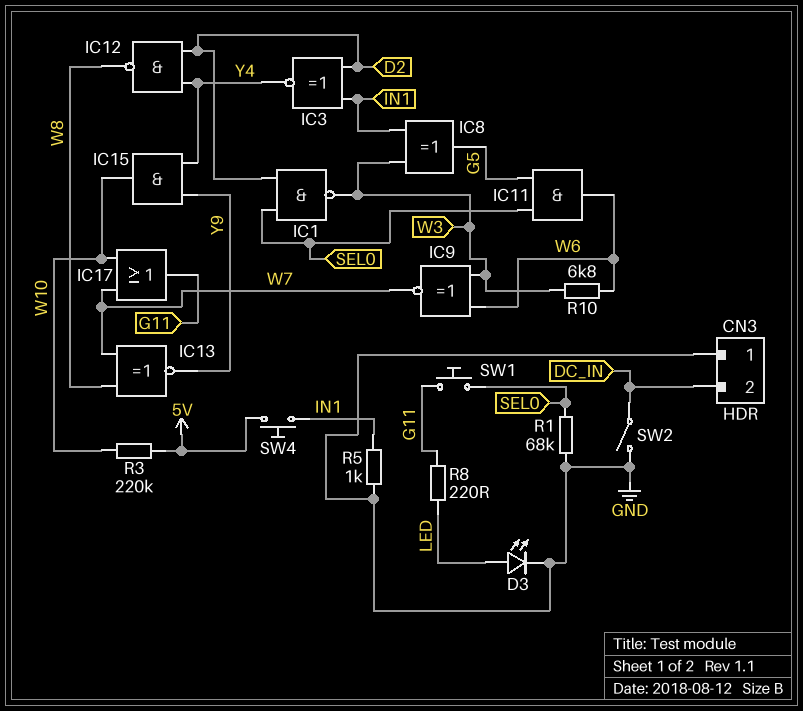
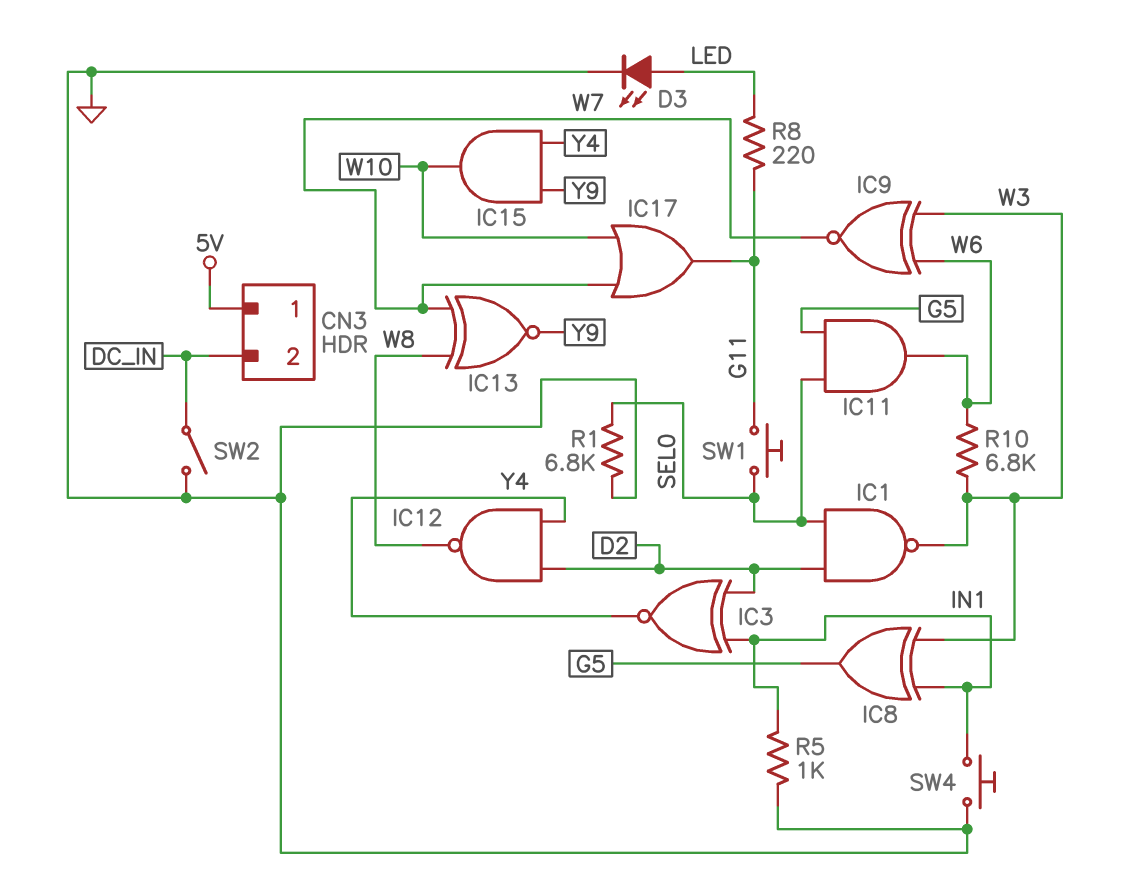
CN3 pin 1: GND -> 5V
R1: 68k (GND, SEL0) -> 6.8k (GND, SEL0)
R3: 220k (5V, W10) -> none
SW4: button (5V, IN1) -> button (GND, IN1)

